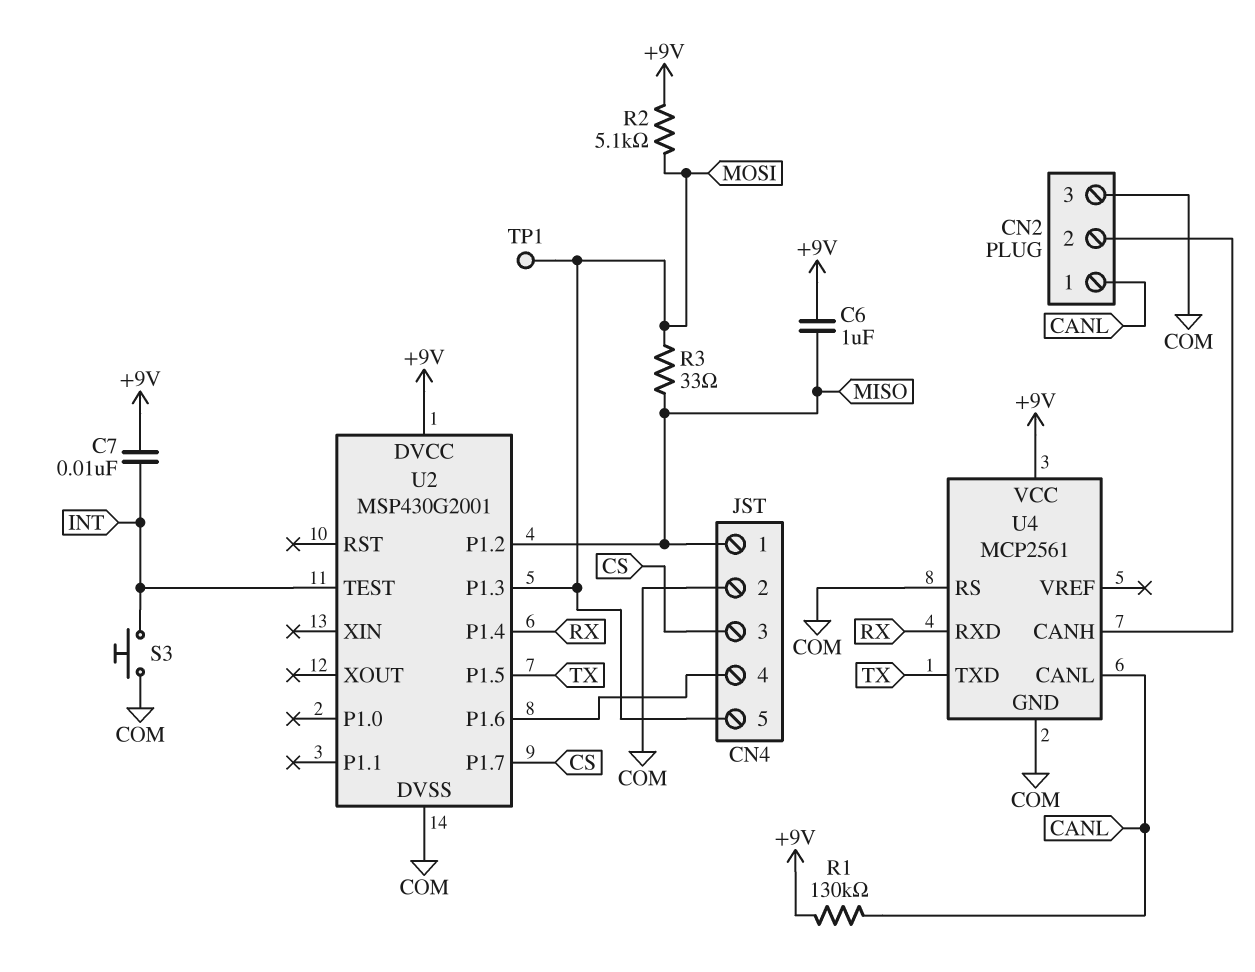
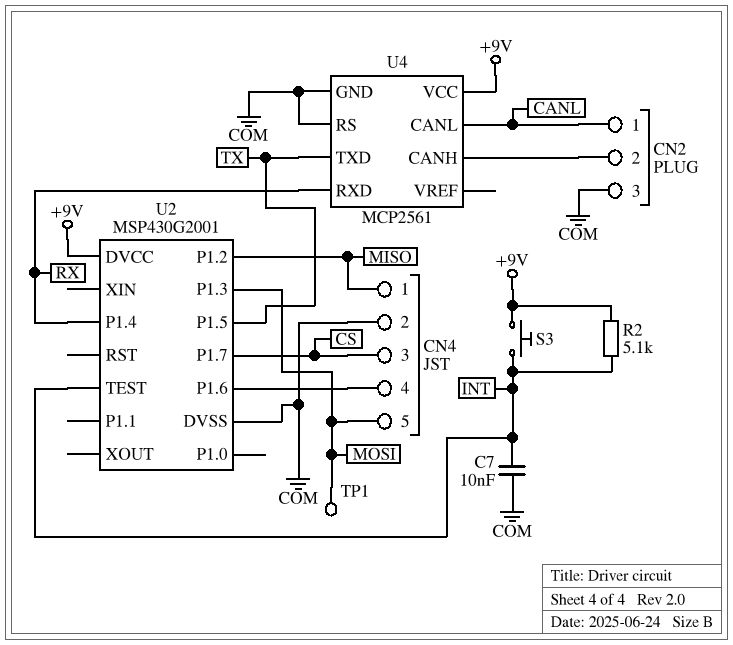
C6: 1uF (+9V, MISO) -> none
C7: 10nF (+9V, INT) -> 10nF (COM, INT)
R1: 130k (+9V, CANL) -> none
R2: 5.1k (+9V, MOSI) -> 5.1k (+9V, INT)
R3: 33 (MISO, MOSI) -> none
S3: button (COM, INT) -> button (+9V, INT)

